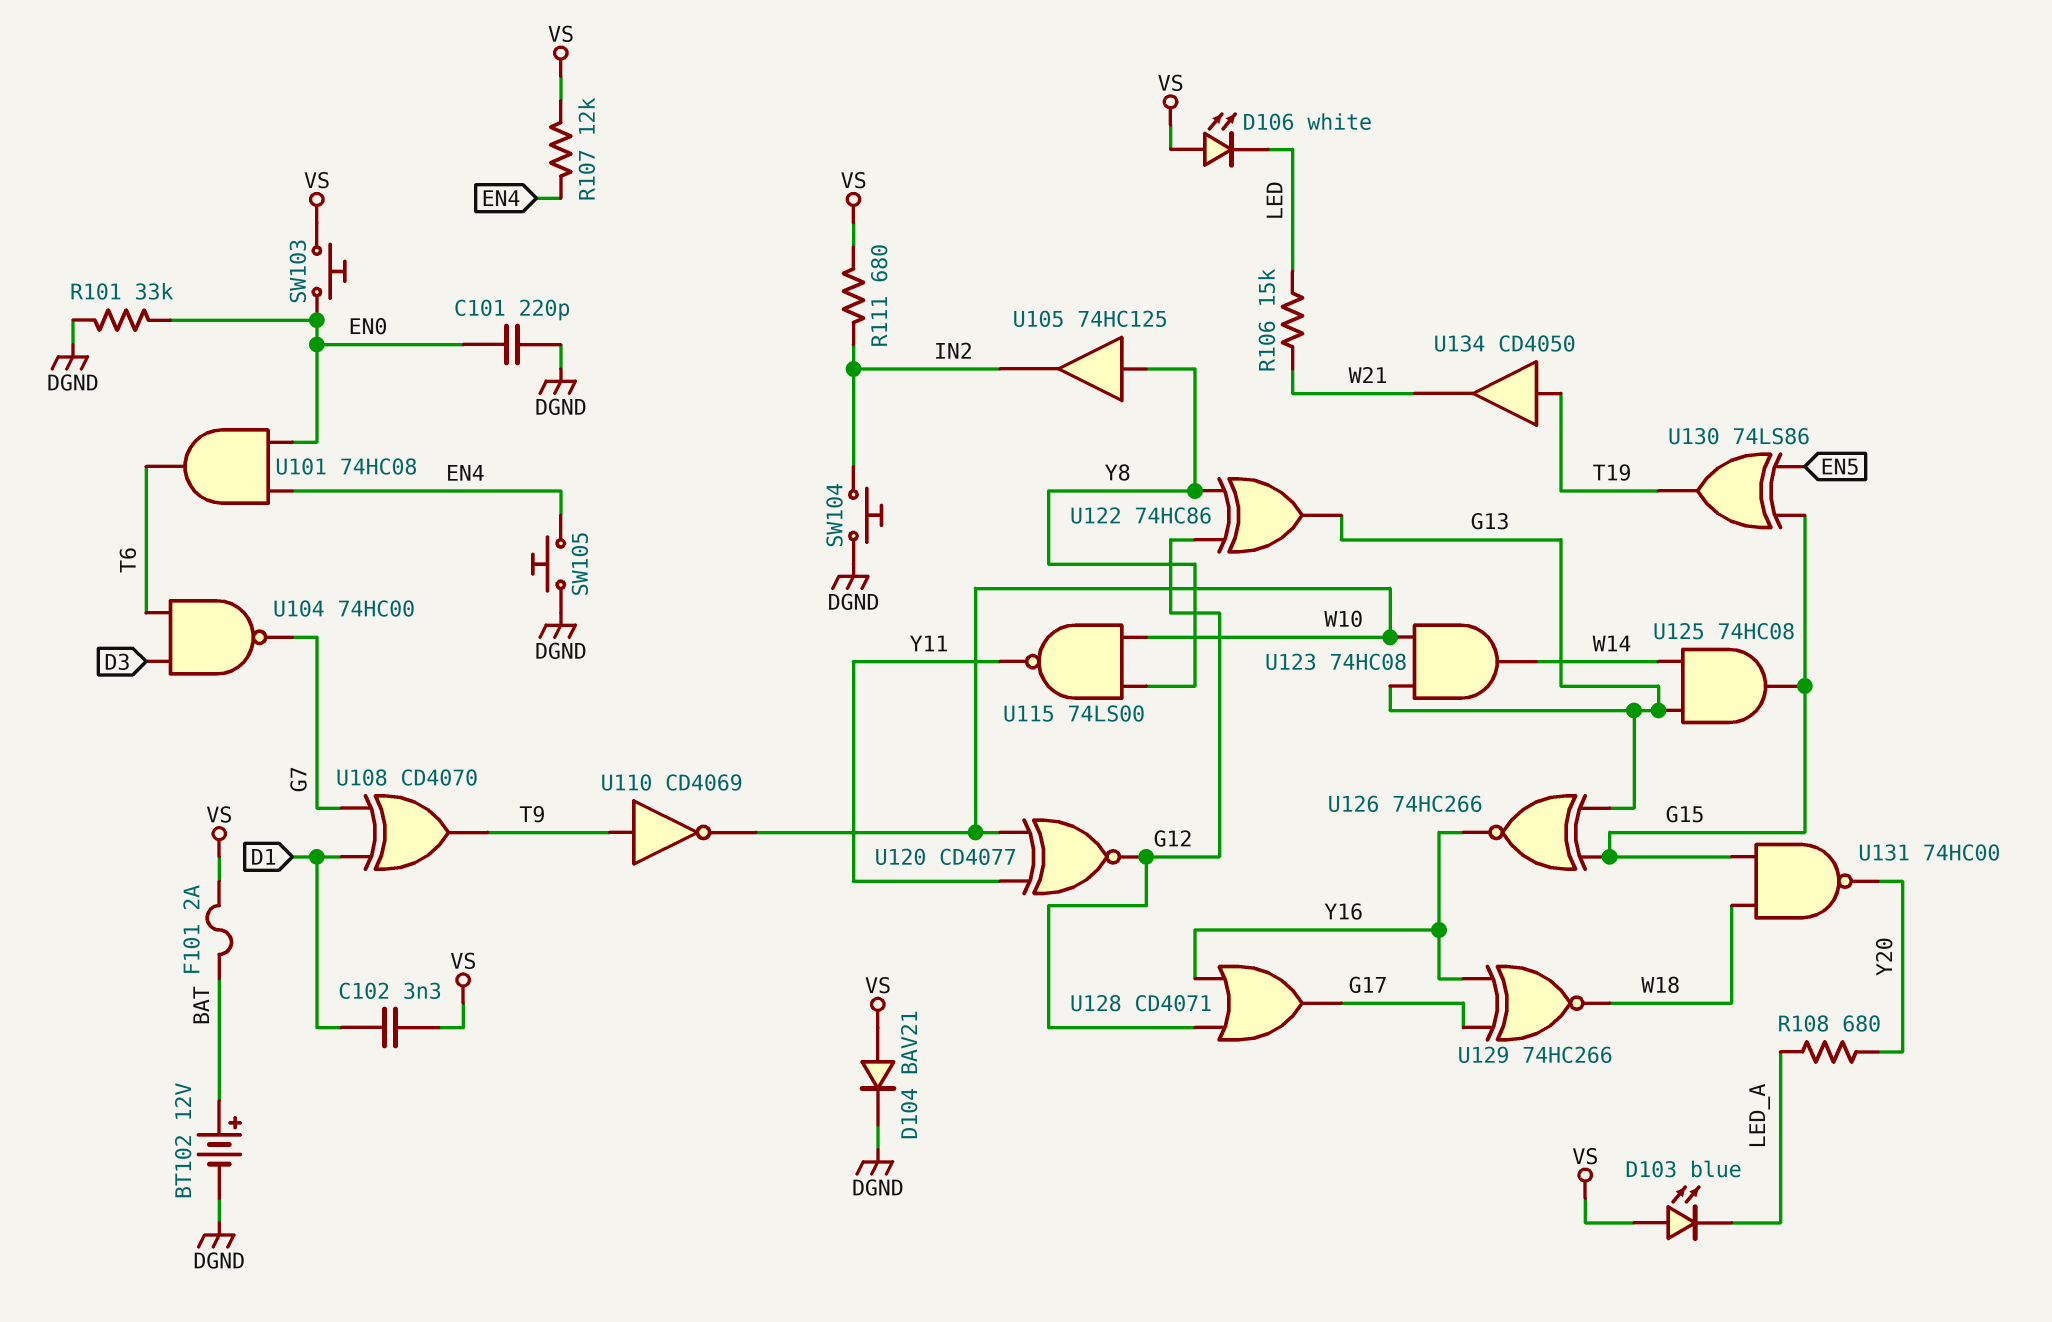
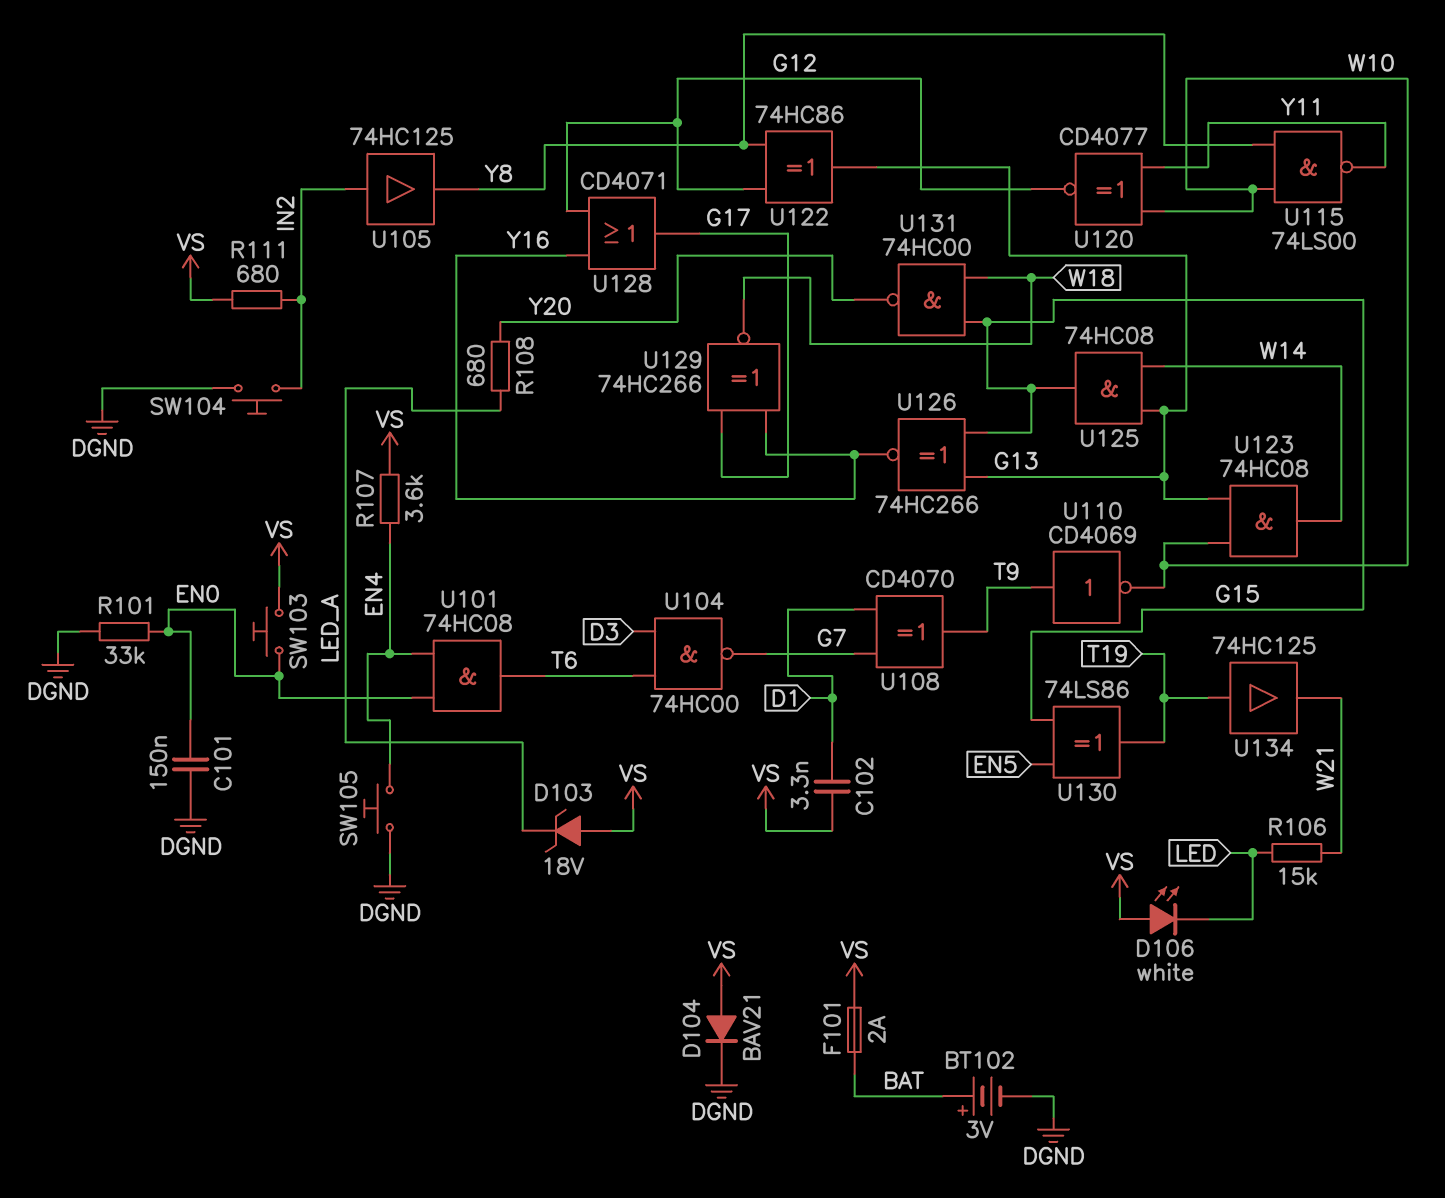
BT102: 12V (plus BAT, minus DGND) -> 3V (plus BAT, minus DGND)
C101: 220pF (DGND, EN0) -> 150nF (DGND, EN0)
D103: LED blue (A VS, K LED_A) -> zener 18V (A VS, K LED_A)
R107: 12k (EN4, VS) -> 3.6k (EN4, VS)
U105: buffer 74HC125 (in Y8, out IN2) -> buffer 74HC125 (in IN2, out Y8)
U134: buffer CD4050 (in T19, out W21) -> buffer 74HC125 (in T19, out W21)

